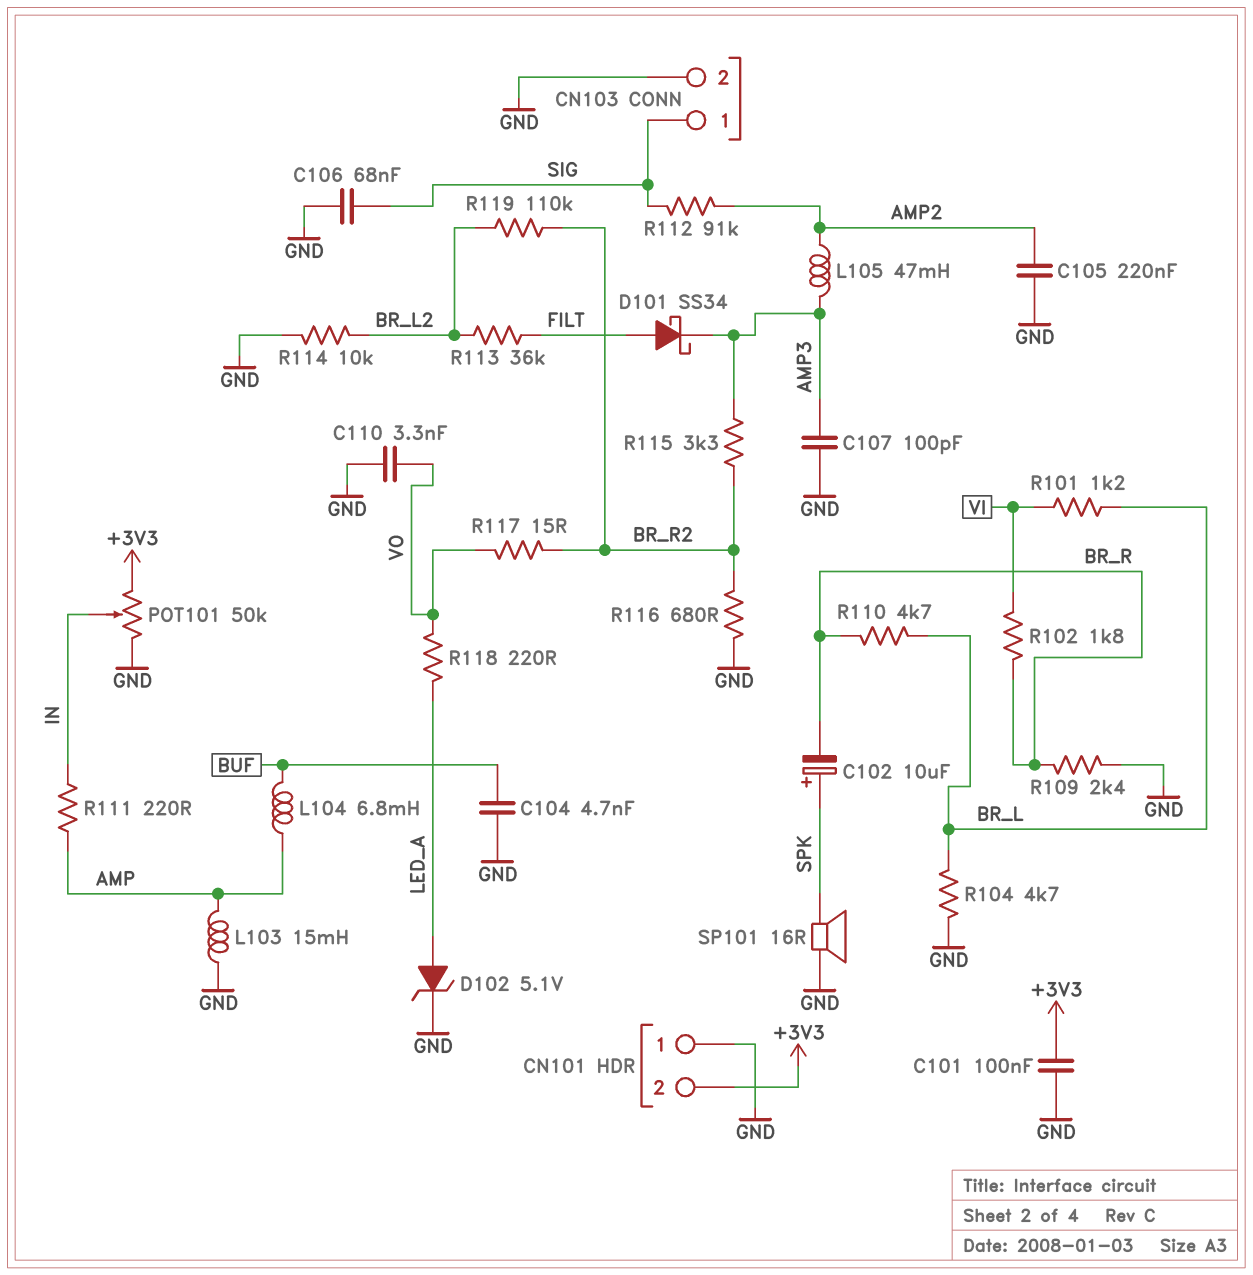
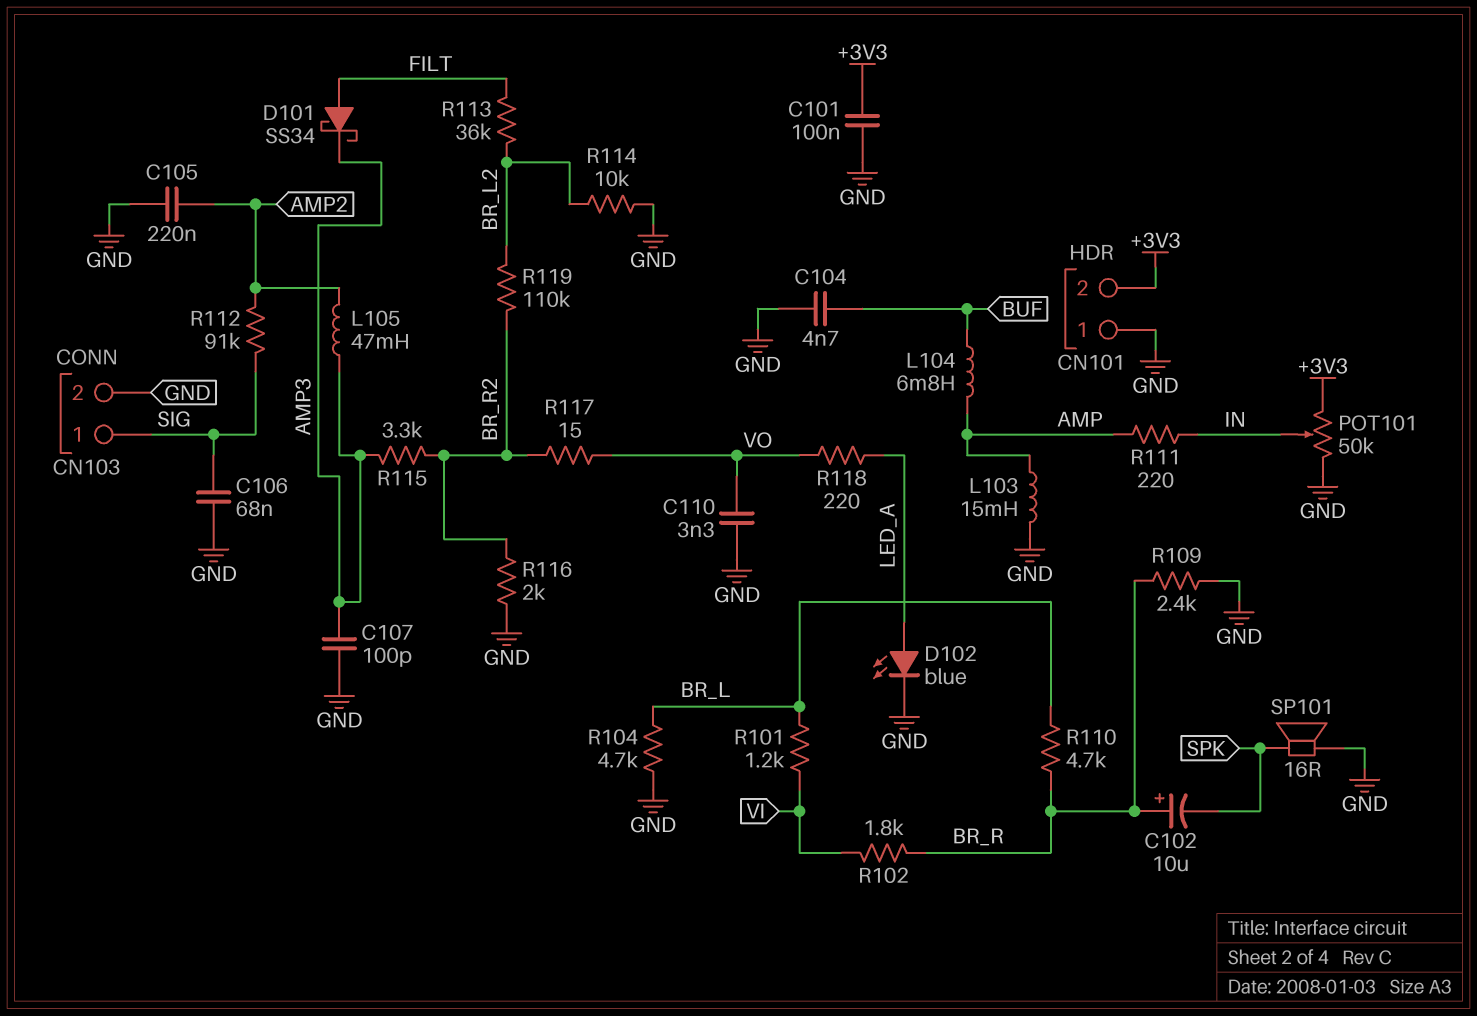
C102: 10uF (plus SPK, minus BR_R) -> 10uF (plus BR_R, minus SPK)
D102: zener 5.1V (A LED_A, K GND) -> LED blue (A LED_A, K GND)
R116: 680 (BR_R2, GND) -> 2k (BR_R2, GND)

